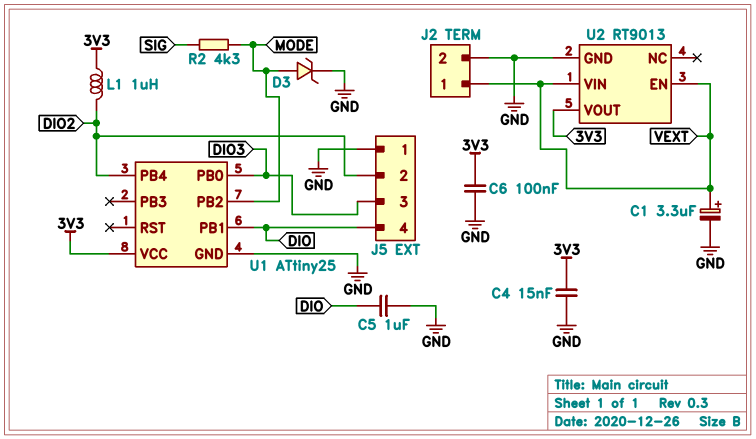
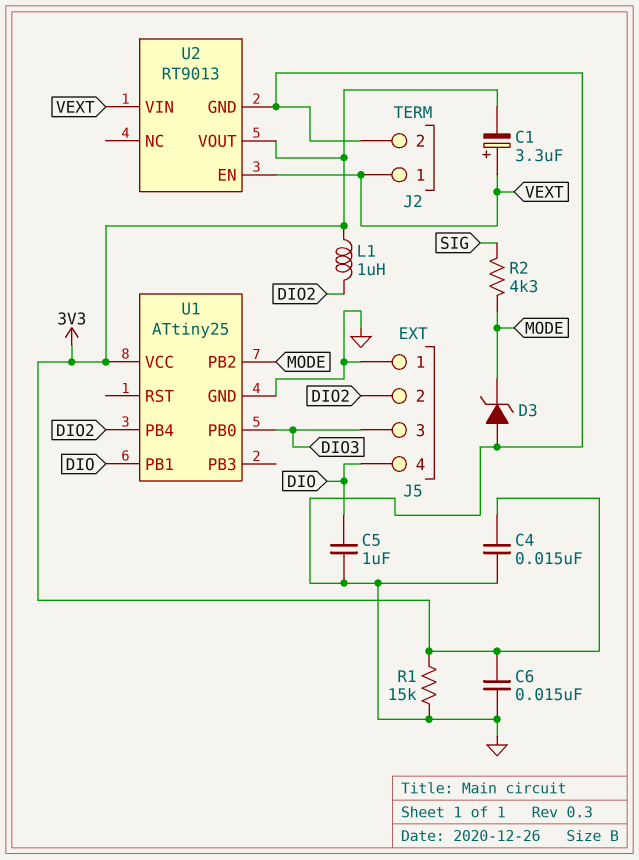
C1: 3.3uF (plus VEXT, minus GND) -> 3.3uF (plus VEXT, minus 3V3)
C6: 100nF (3V3, GND) -> 15nF (3V3, GND)
D3: zener (A MODE, K GND) -> zener (A GND, K MODE)
R1: none -> 15k (3V3, GND)

